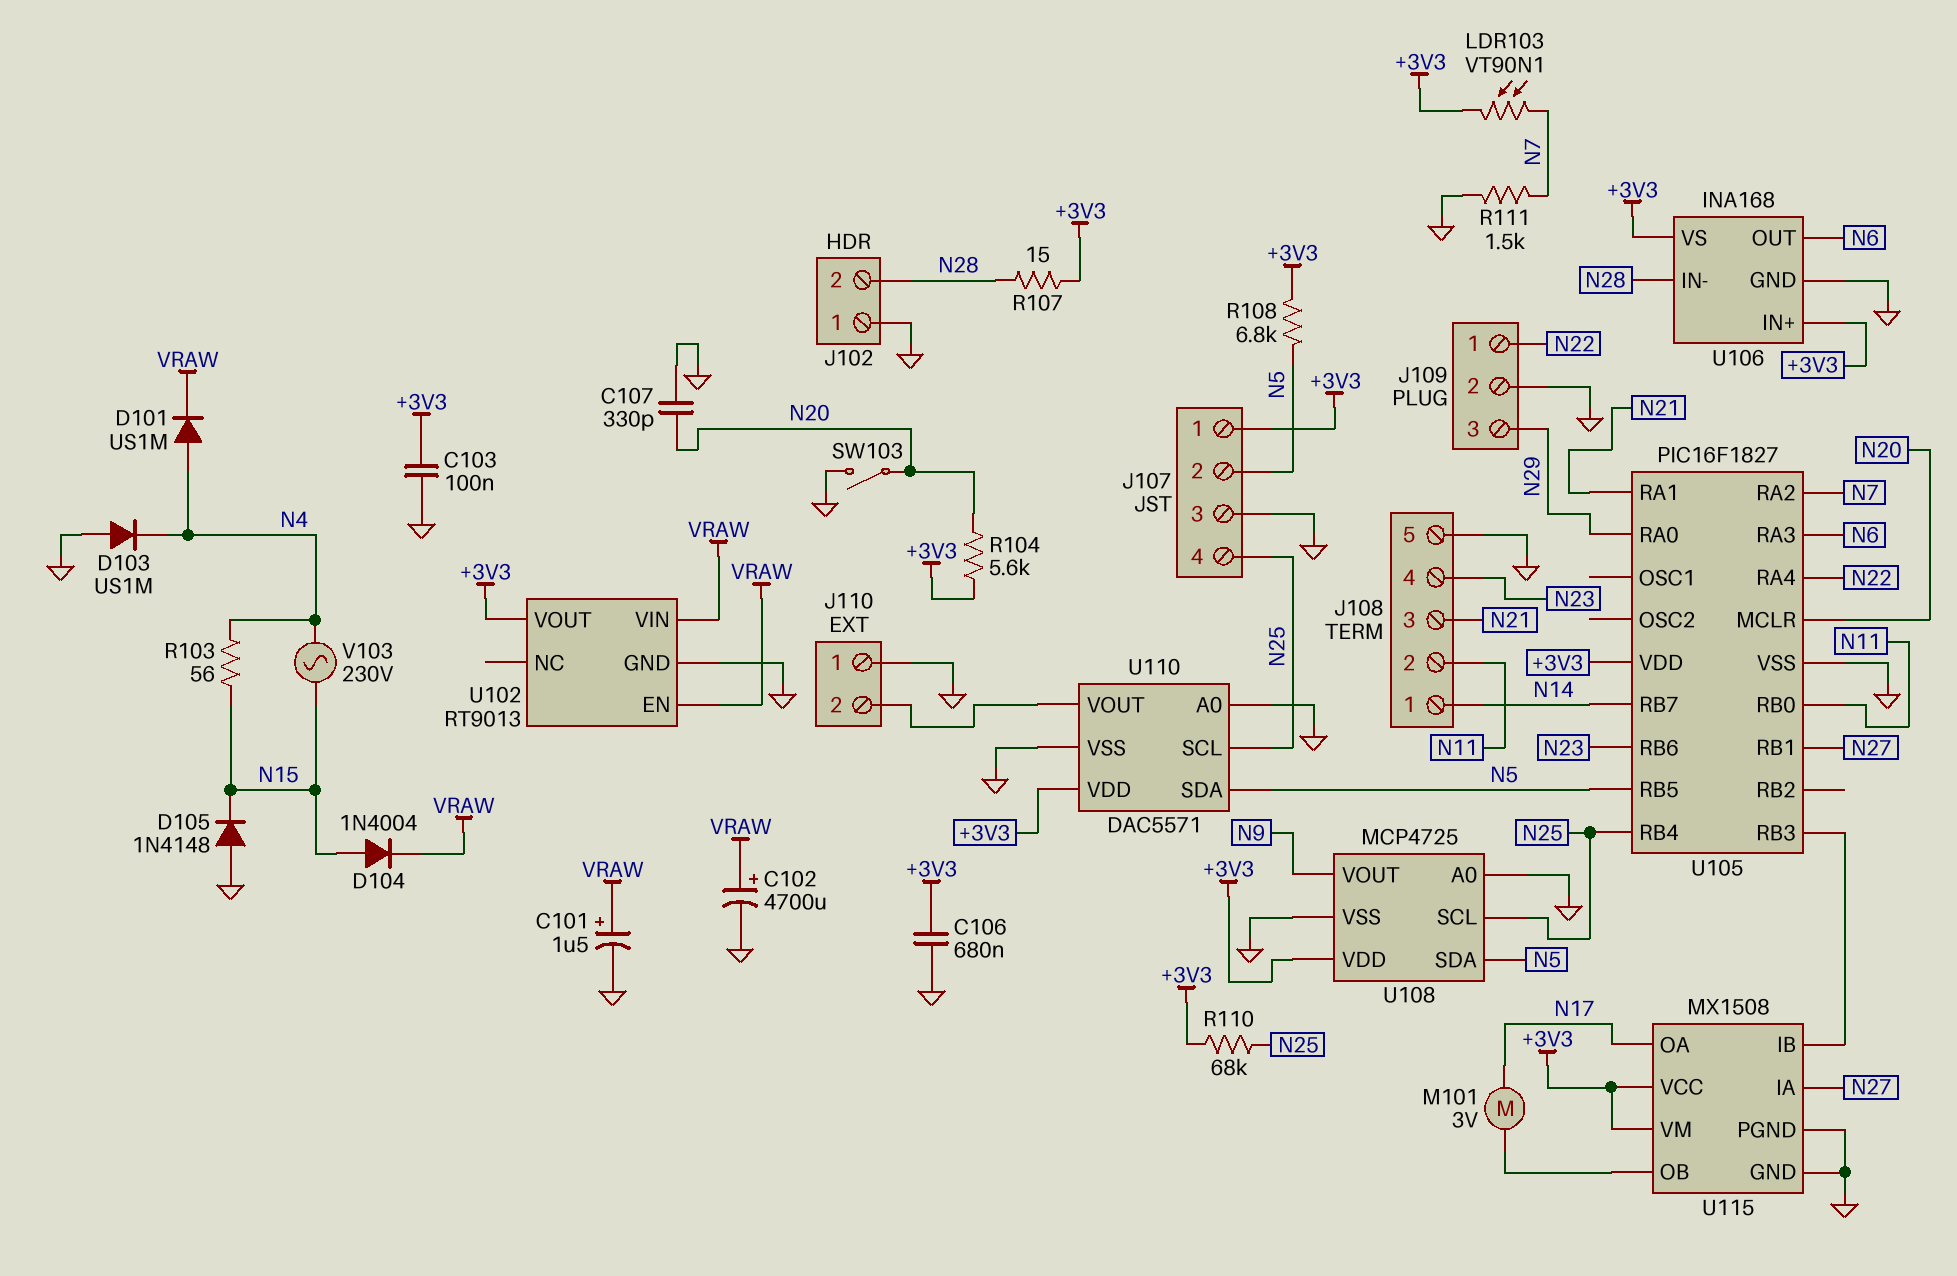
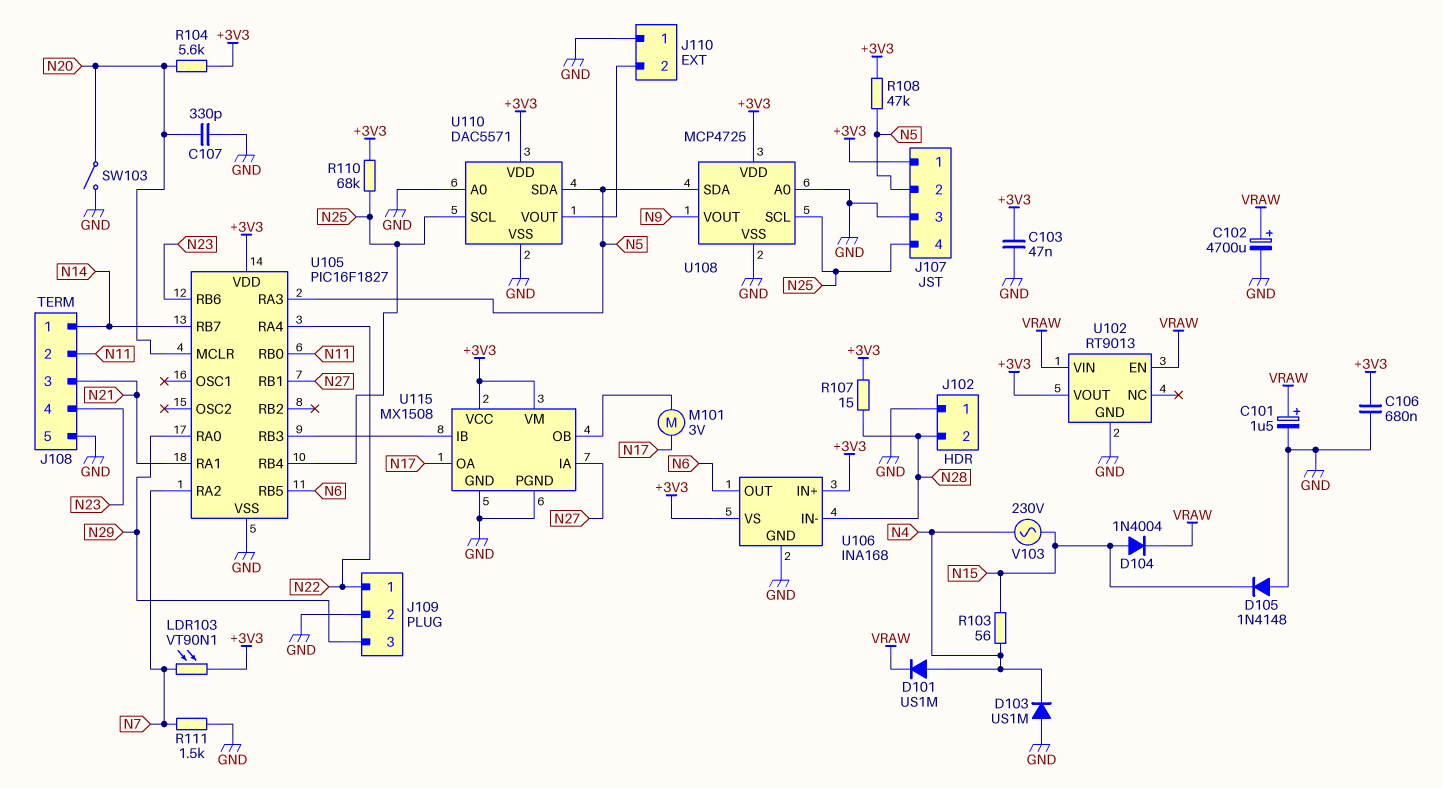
C103: 100nF (+3V3, GND) -> 47nF (+3V3, GND)
R108: 6.8k (+3V3, N5) -> 47k (+3V3, N5)
U105 pin RA3: N6 -> N5
U105 pin RB5: N5 -> N6

